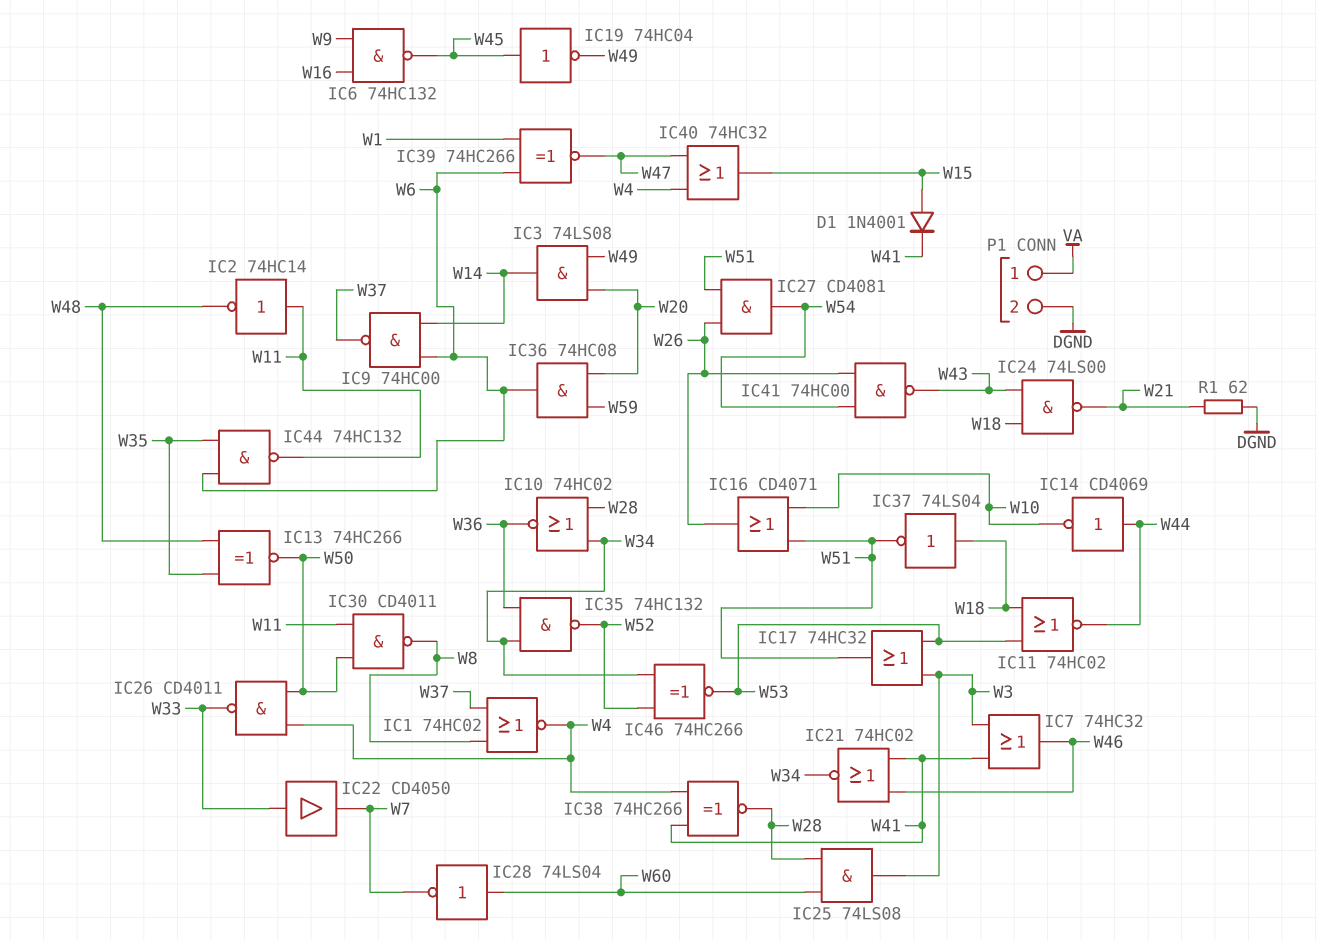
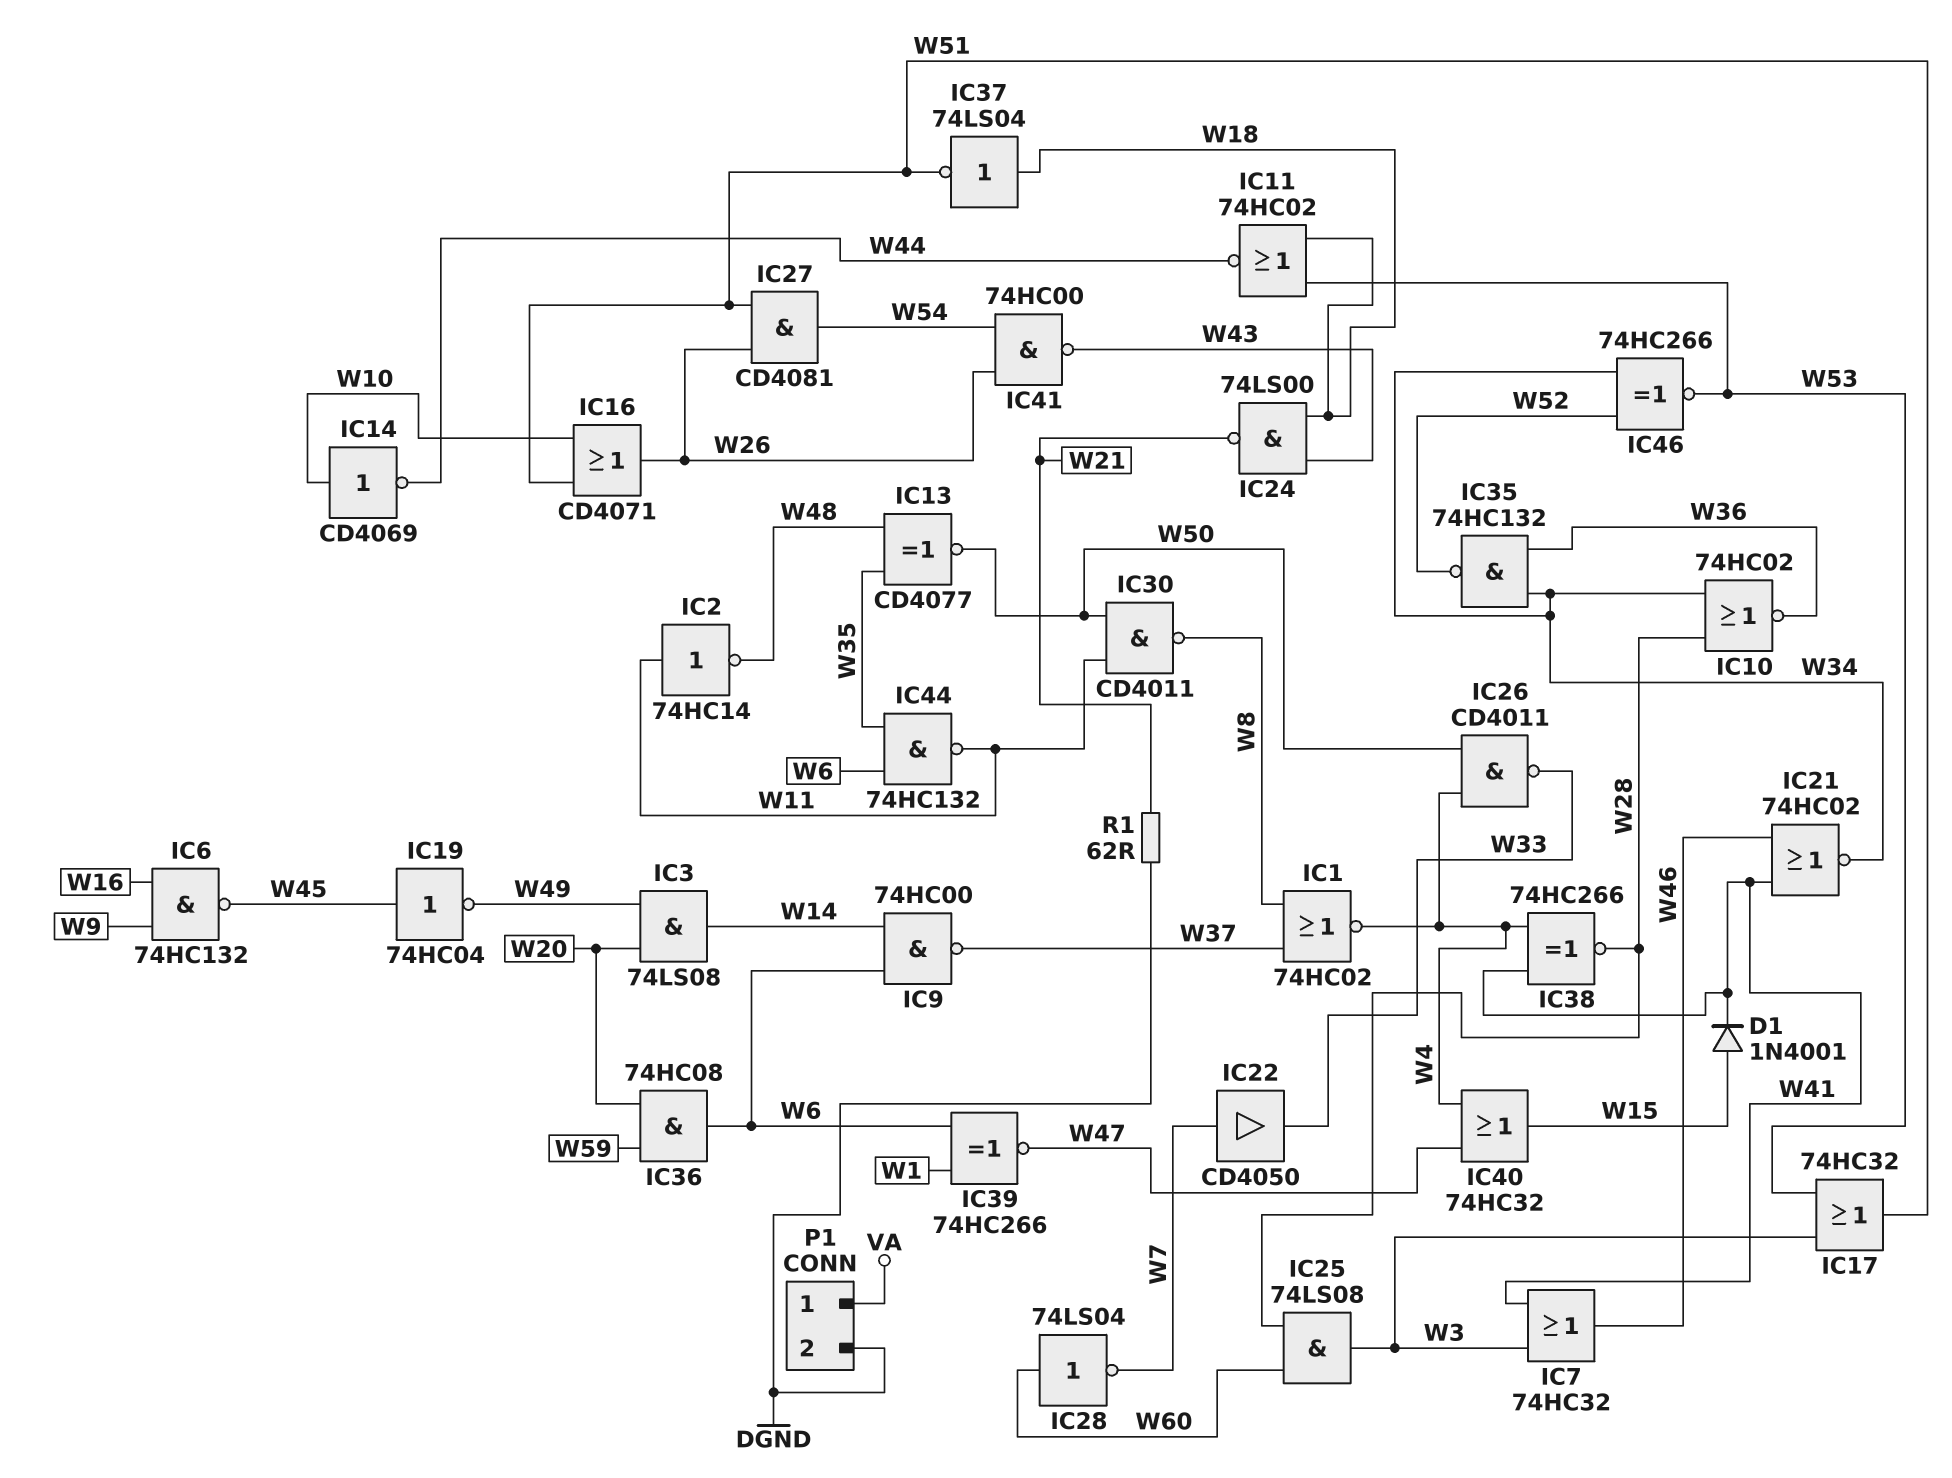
IC13: XNOR 74HC266 (in W35, in W48, out W50) -> XNOR CD4077 (in W35, in W48, out W50)
IC14: NOT CD4069 (in W44, out W10) -> NOT CD4069 (in W10, out W44)
IC22: buffer CD4050 (in W33, out W7) -> buffer CD4050 (in W7, out W33)

